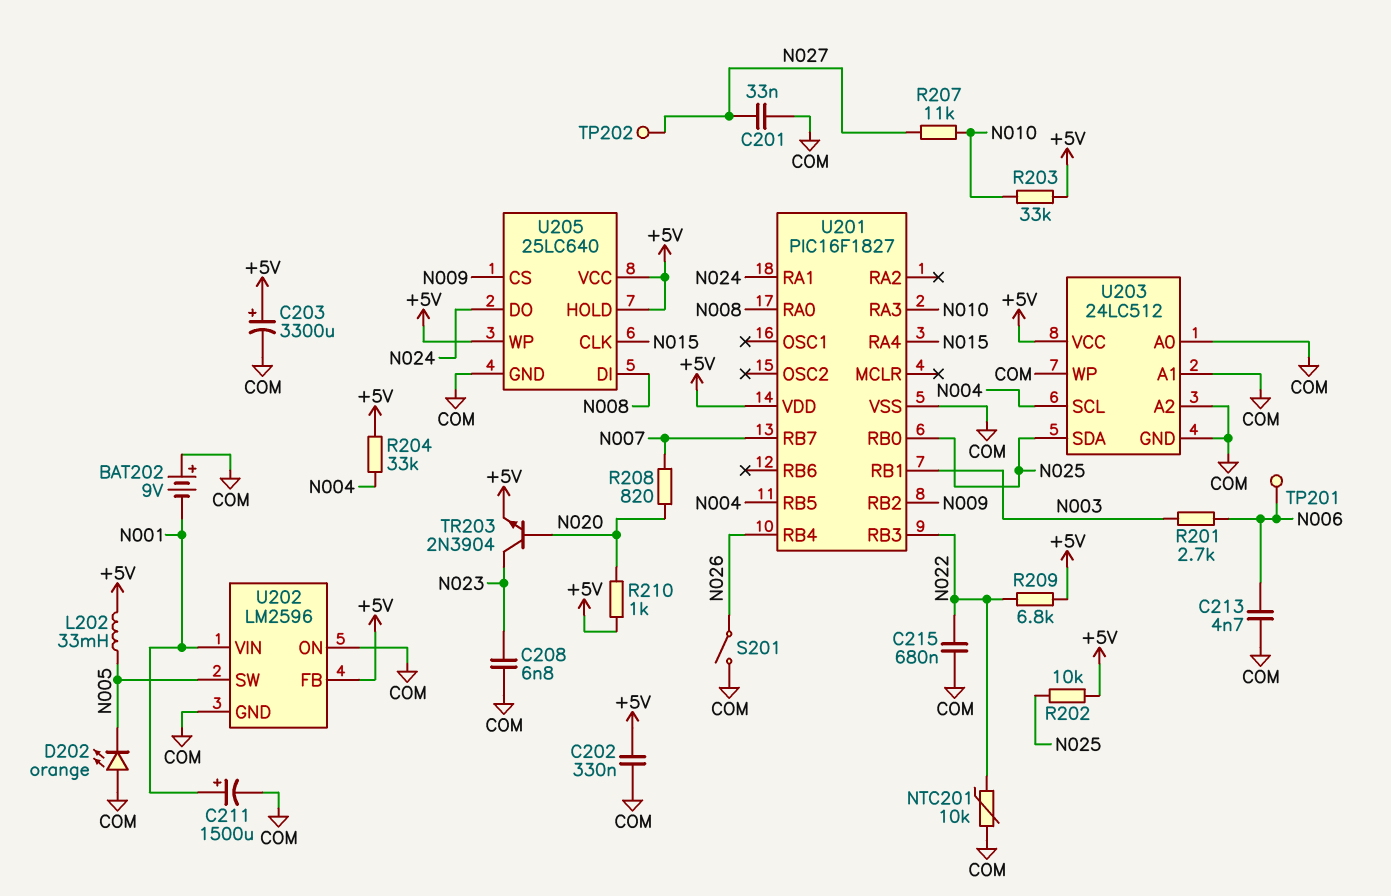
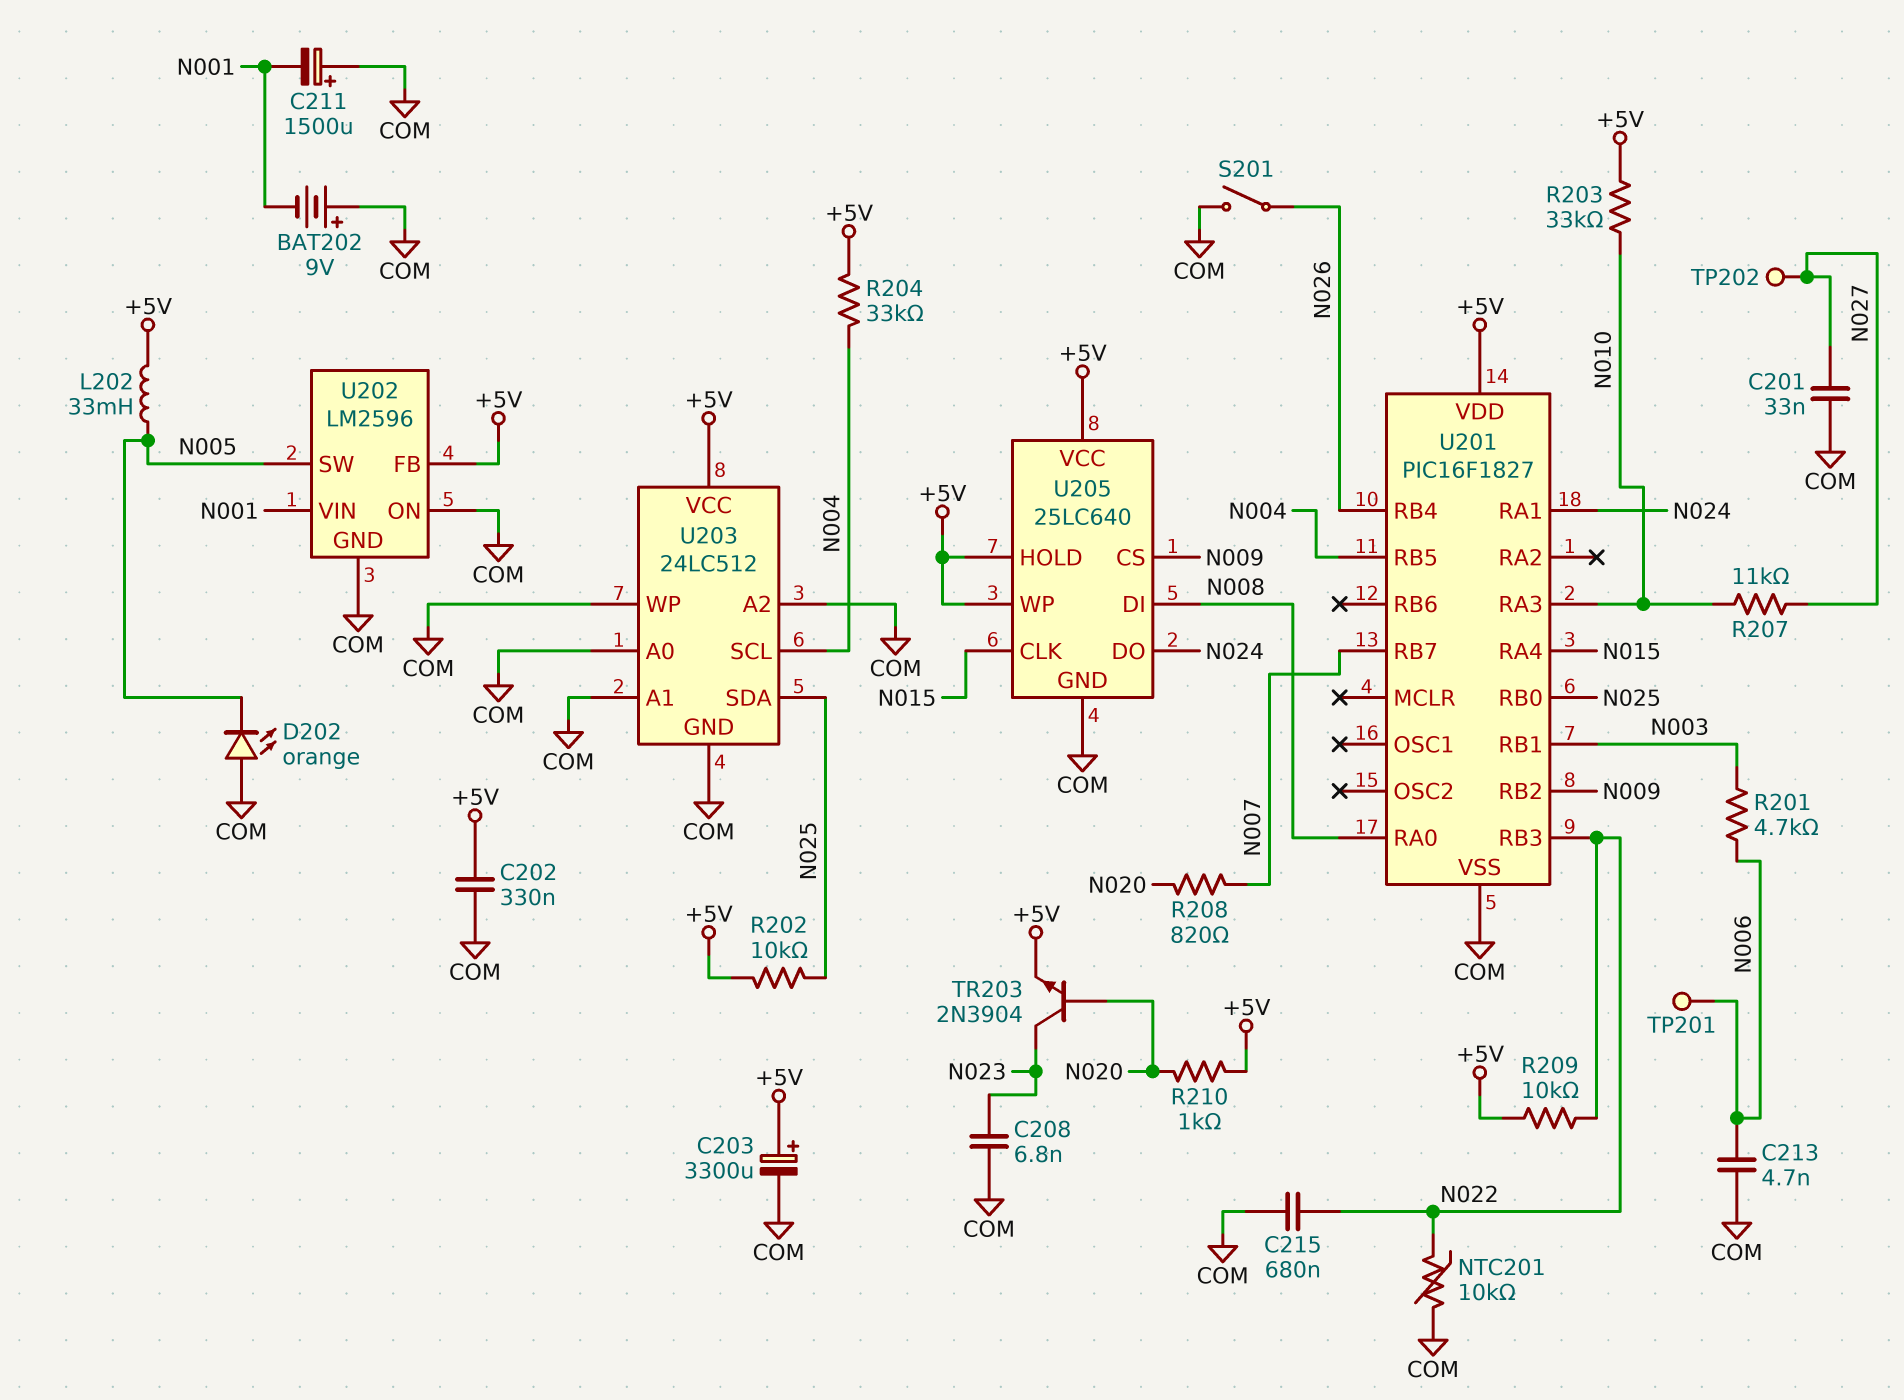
C211: 1500uF (plus N001, minus COM) -> 1500uF (plus COM, minus N001)
R201: 2.7k (N003, N006) -> 4.7k (N003, N006)
R209: 6.8k (+5V, N022) -> 10k (+5V, N022)

